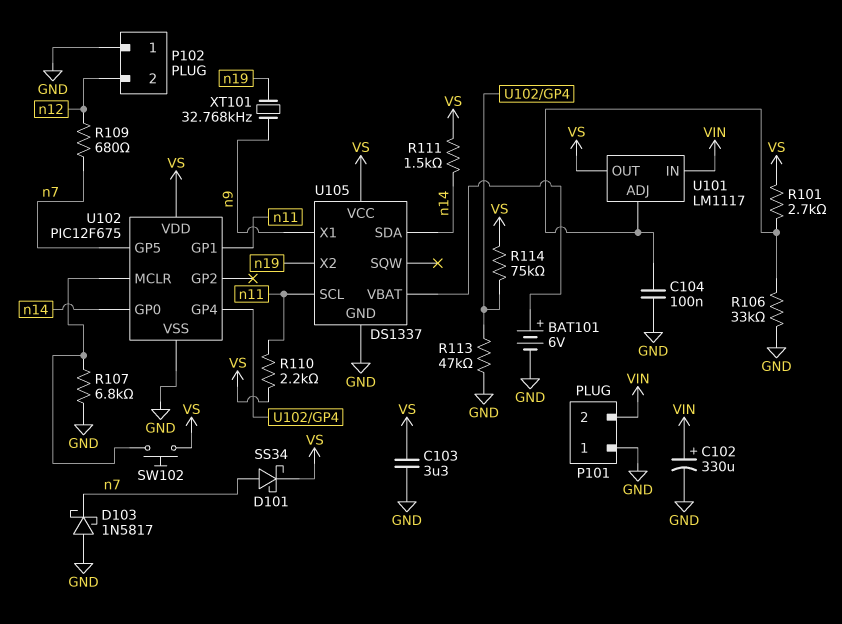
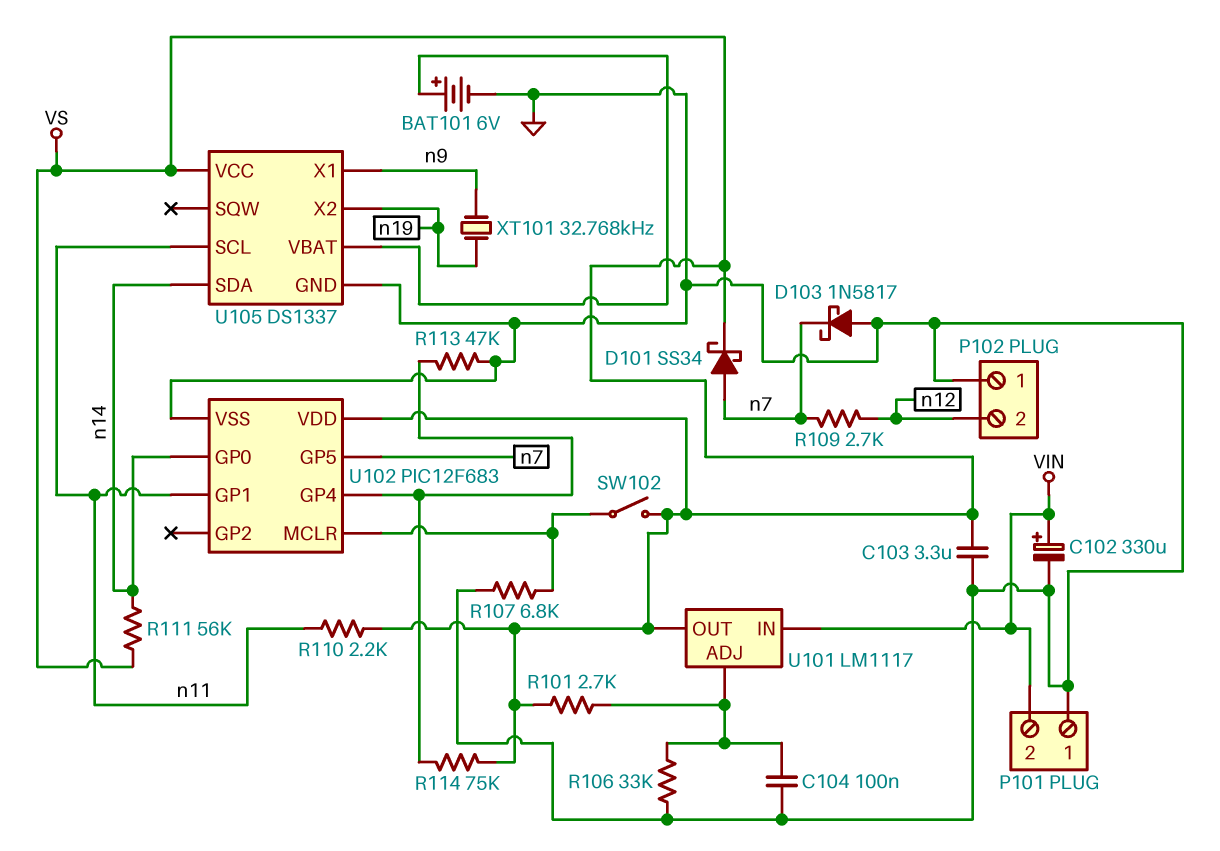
R109: 680 (n7, n12) -> 2.7k (n7, n12)
R111: 1.5k (VS, n14) -> 56k (VS, n14)
SW102: button (U102/MCLR, VS) -> switch (U102/MCLR, VS)
U102: PIC12F675 -> PIC12F683

